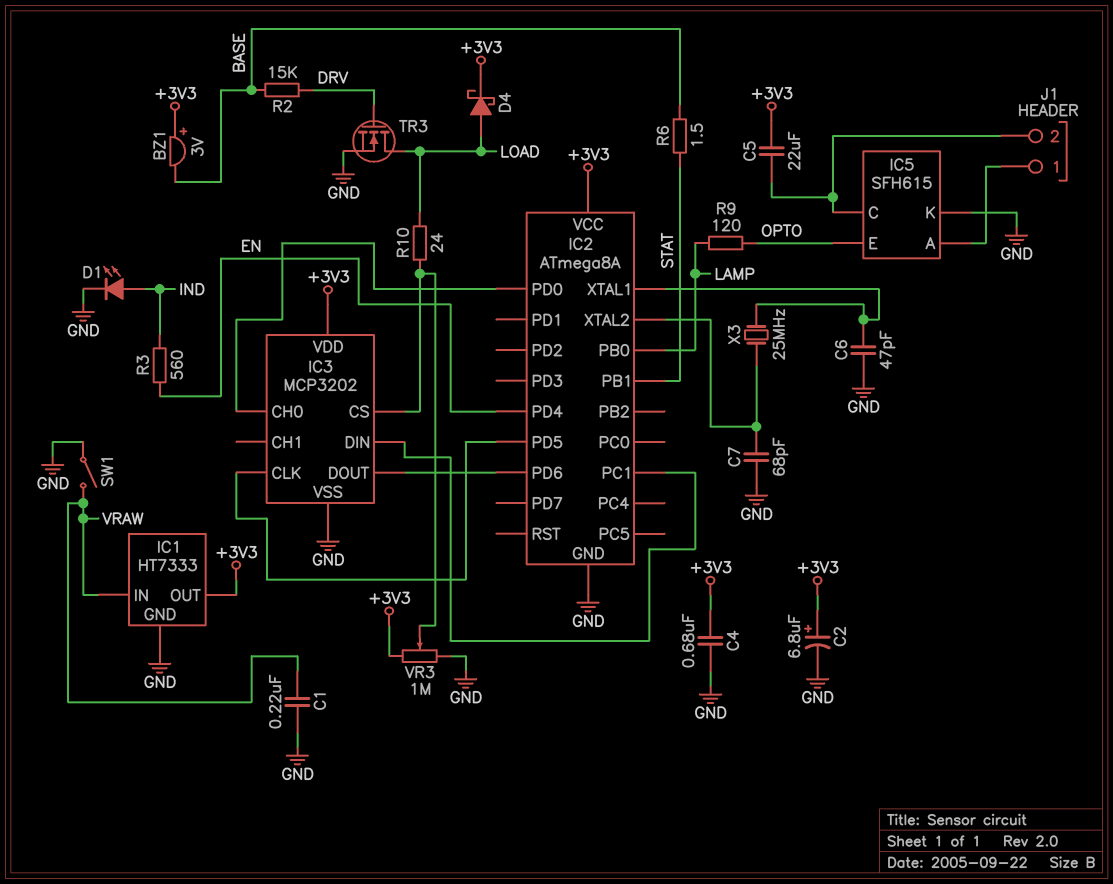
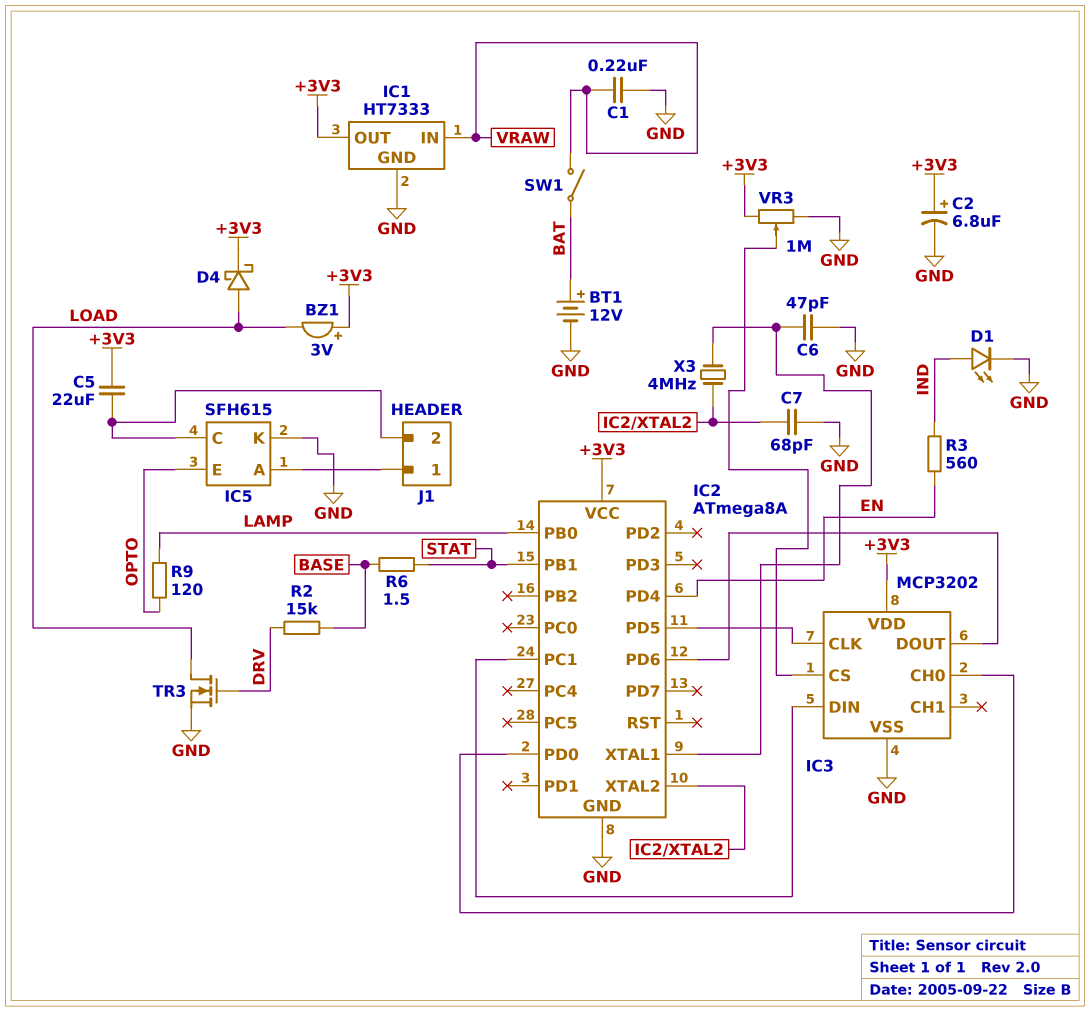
BT1: none -> 12V (plus BAT, minus GND)
BZ1: buzzer 3V (plus +3V3, minus BASE) -> buzzer 3V (plus +3V3, minus LOAD)
C4: 680nF (+3V3, GND) -> none
R10: 24 (IC3/CS, LOAD) -> none
SW1: switch (GND, VRAW) -> switch (BAT, VRAW)
X3: 25MHz (IC2/XTAL1, IC2/XTAL2) -> 4MHz (IC2/XTAL1, IC2/XTAL2)

